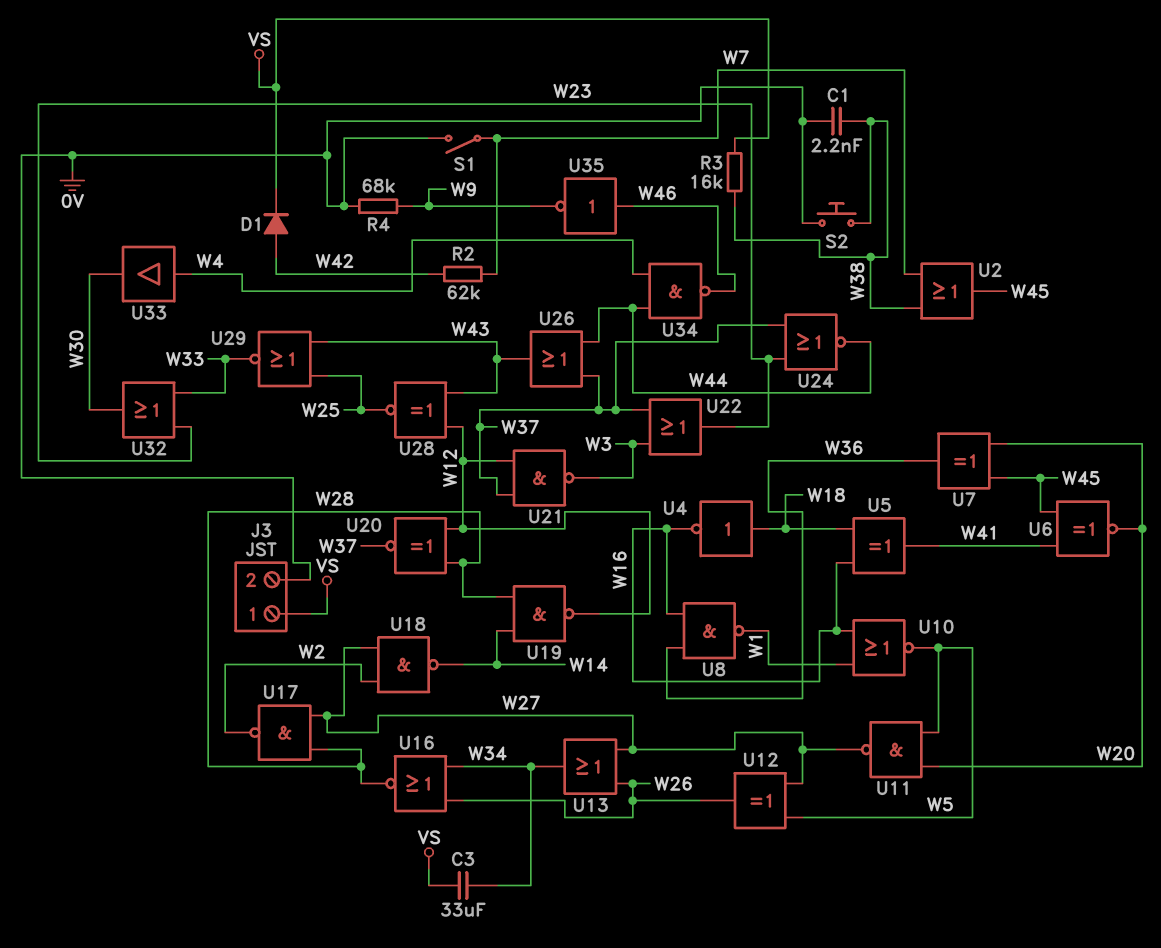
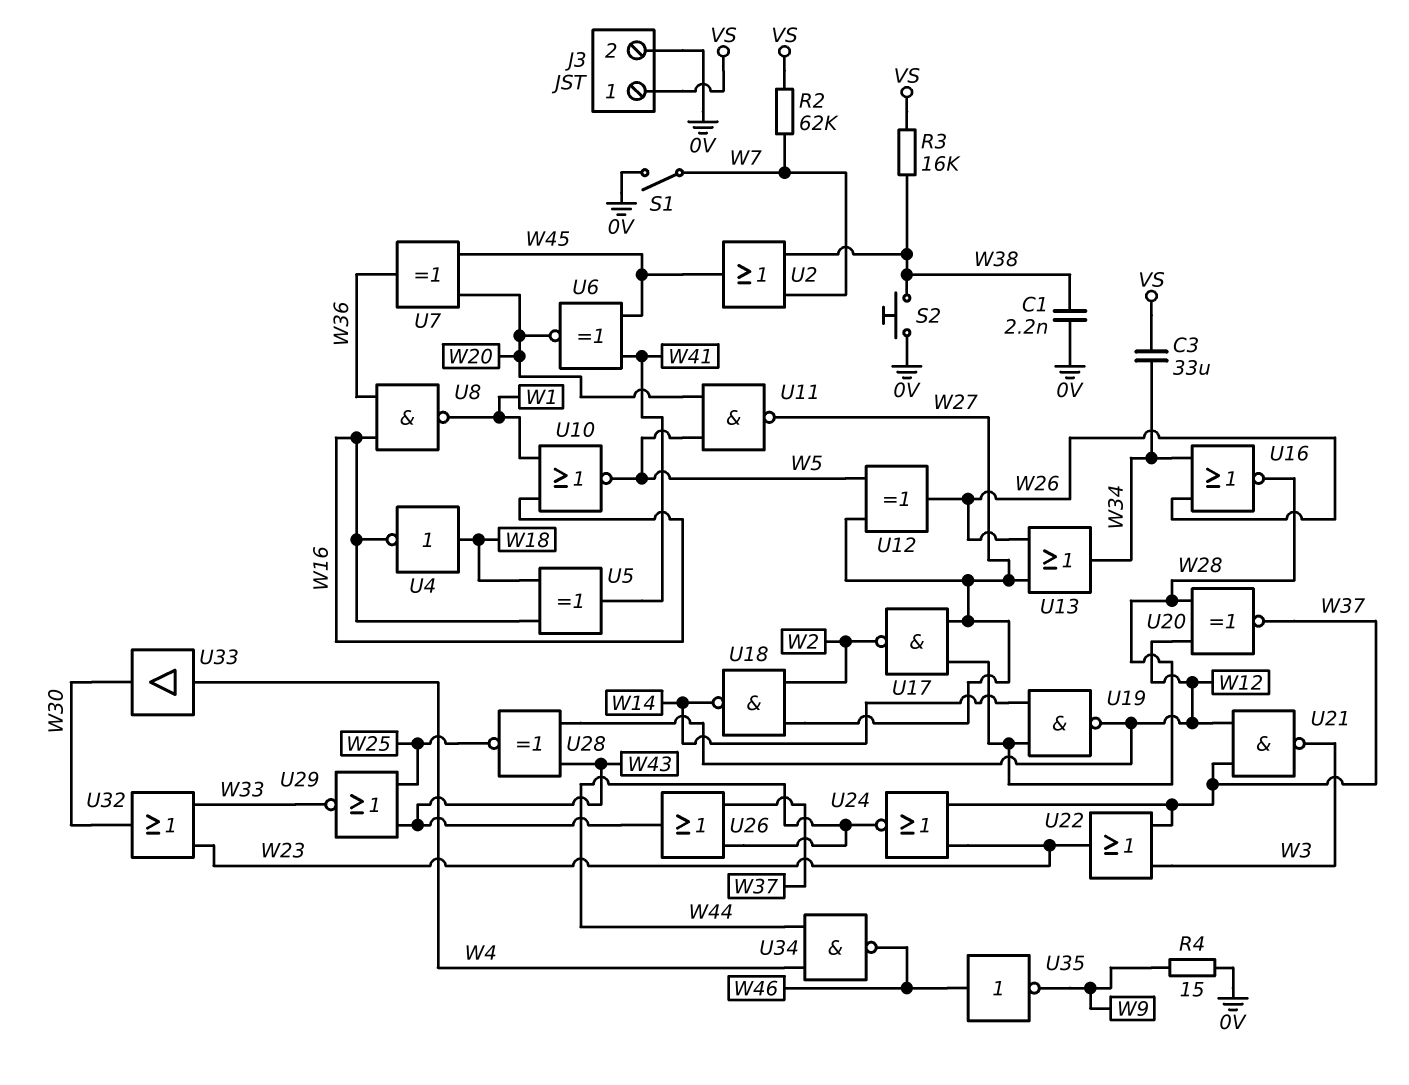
D1: diode (A W42, K VS) -> none
R2: 62k (W7, W42) -> 62k (VS, W7)
R4: 68k (0V, W9) -> 15 (0V, W9)

